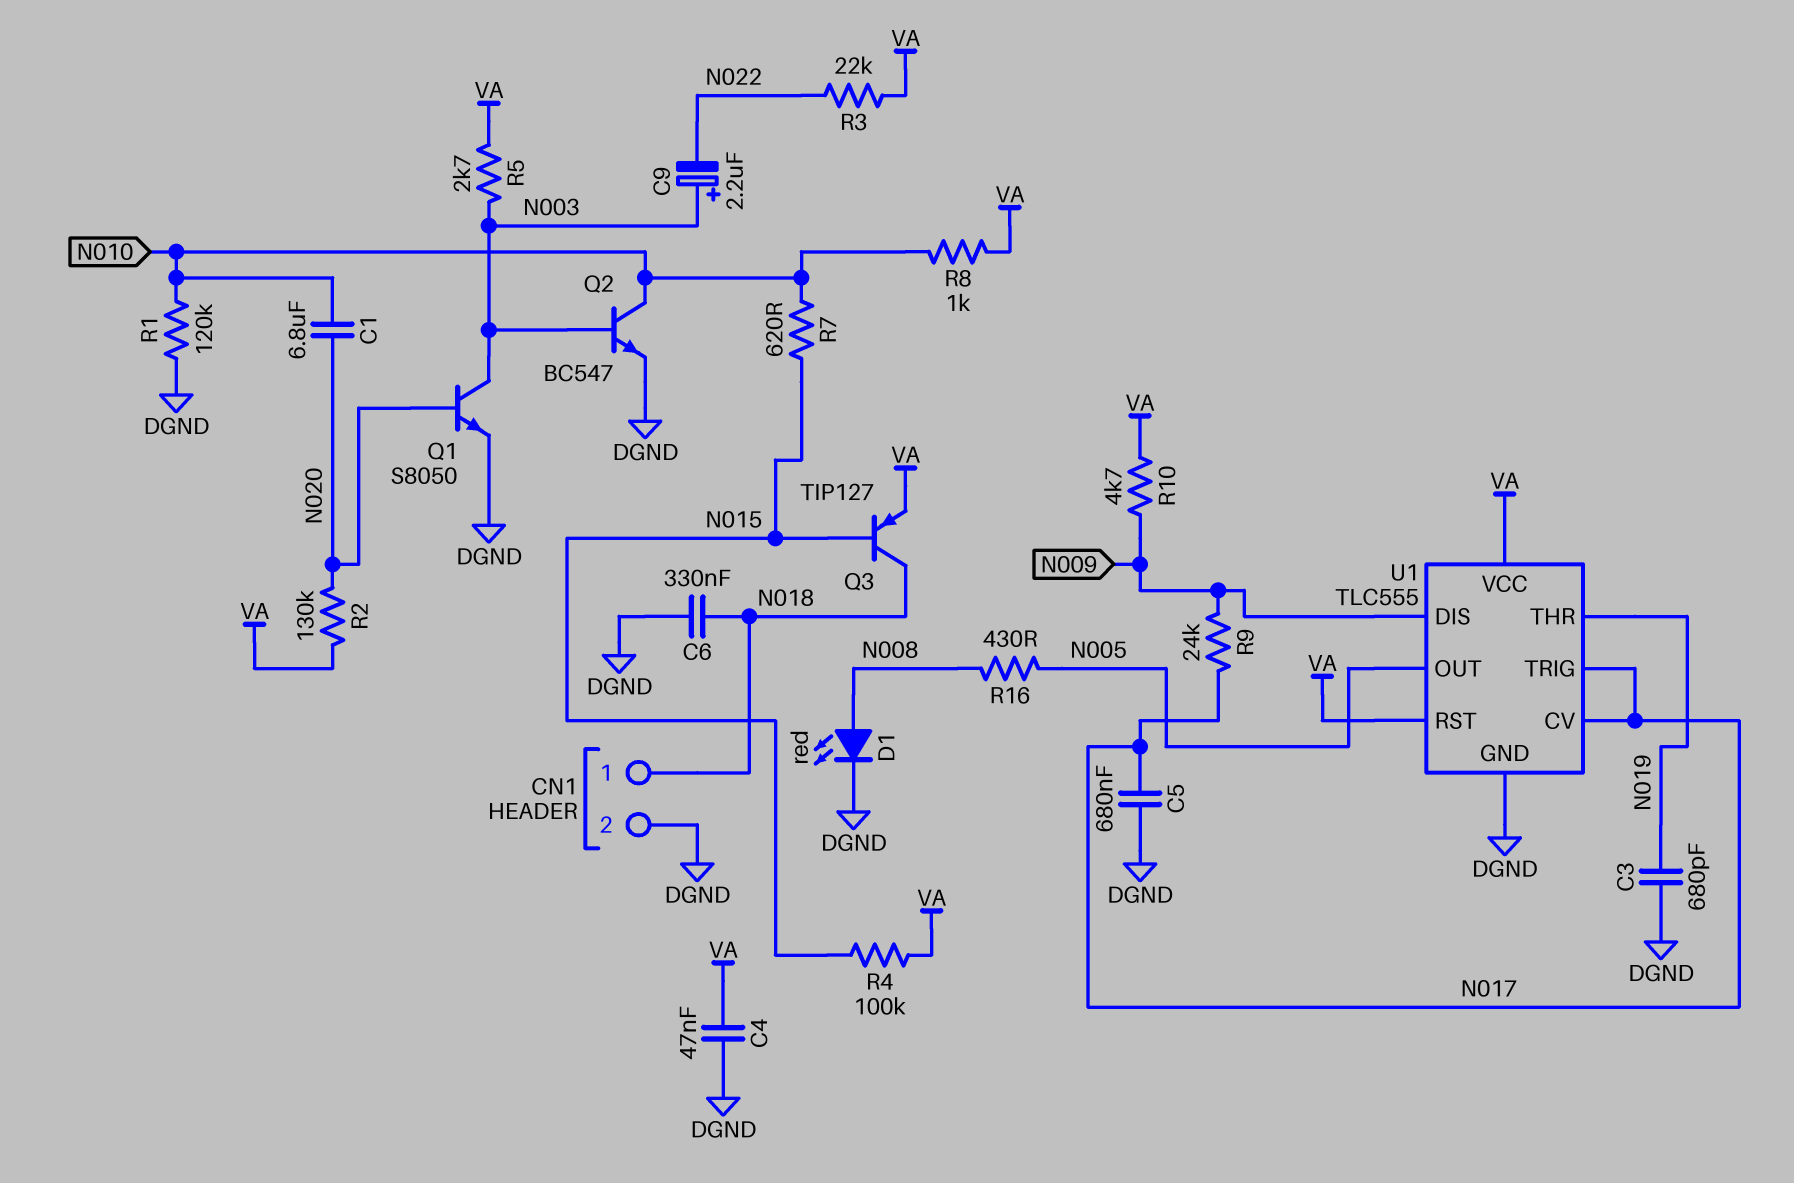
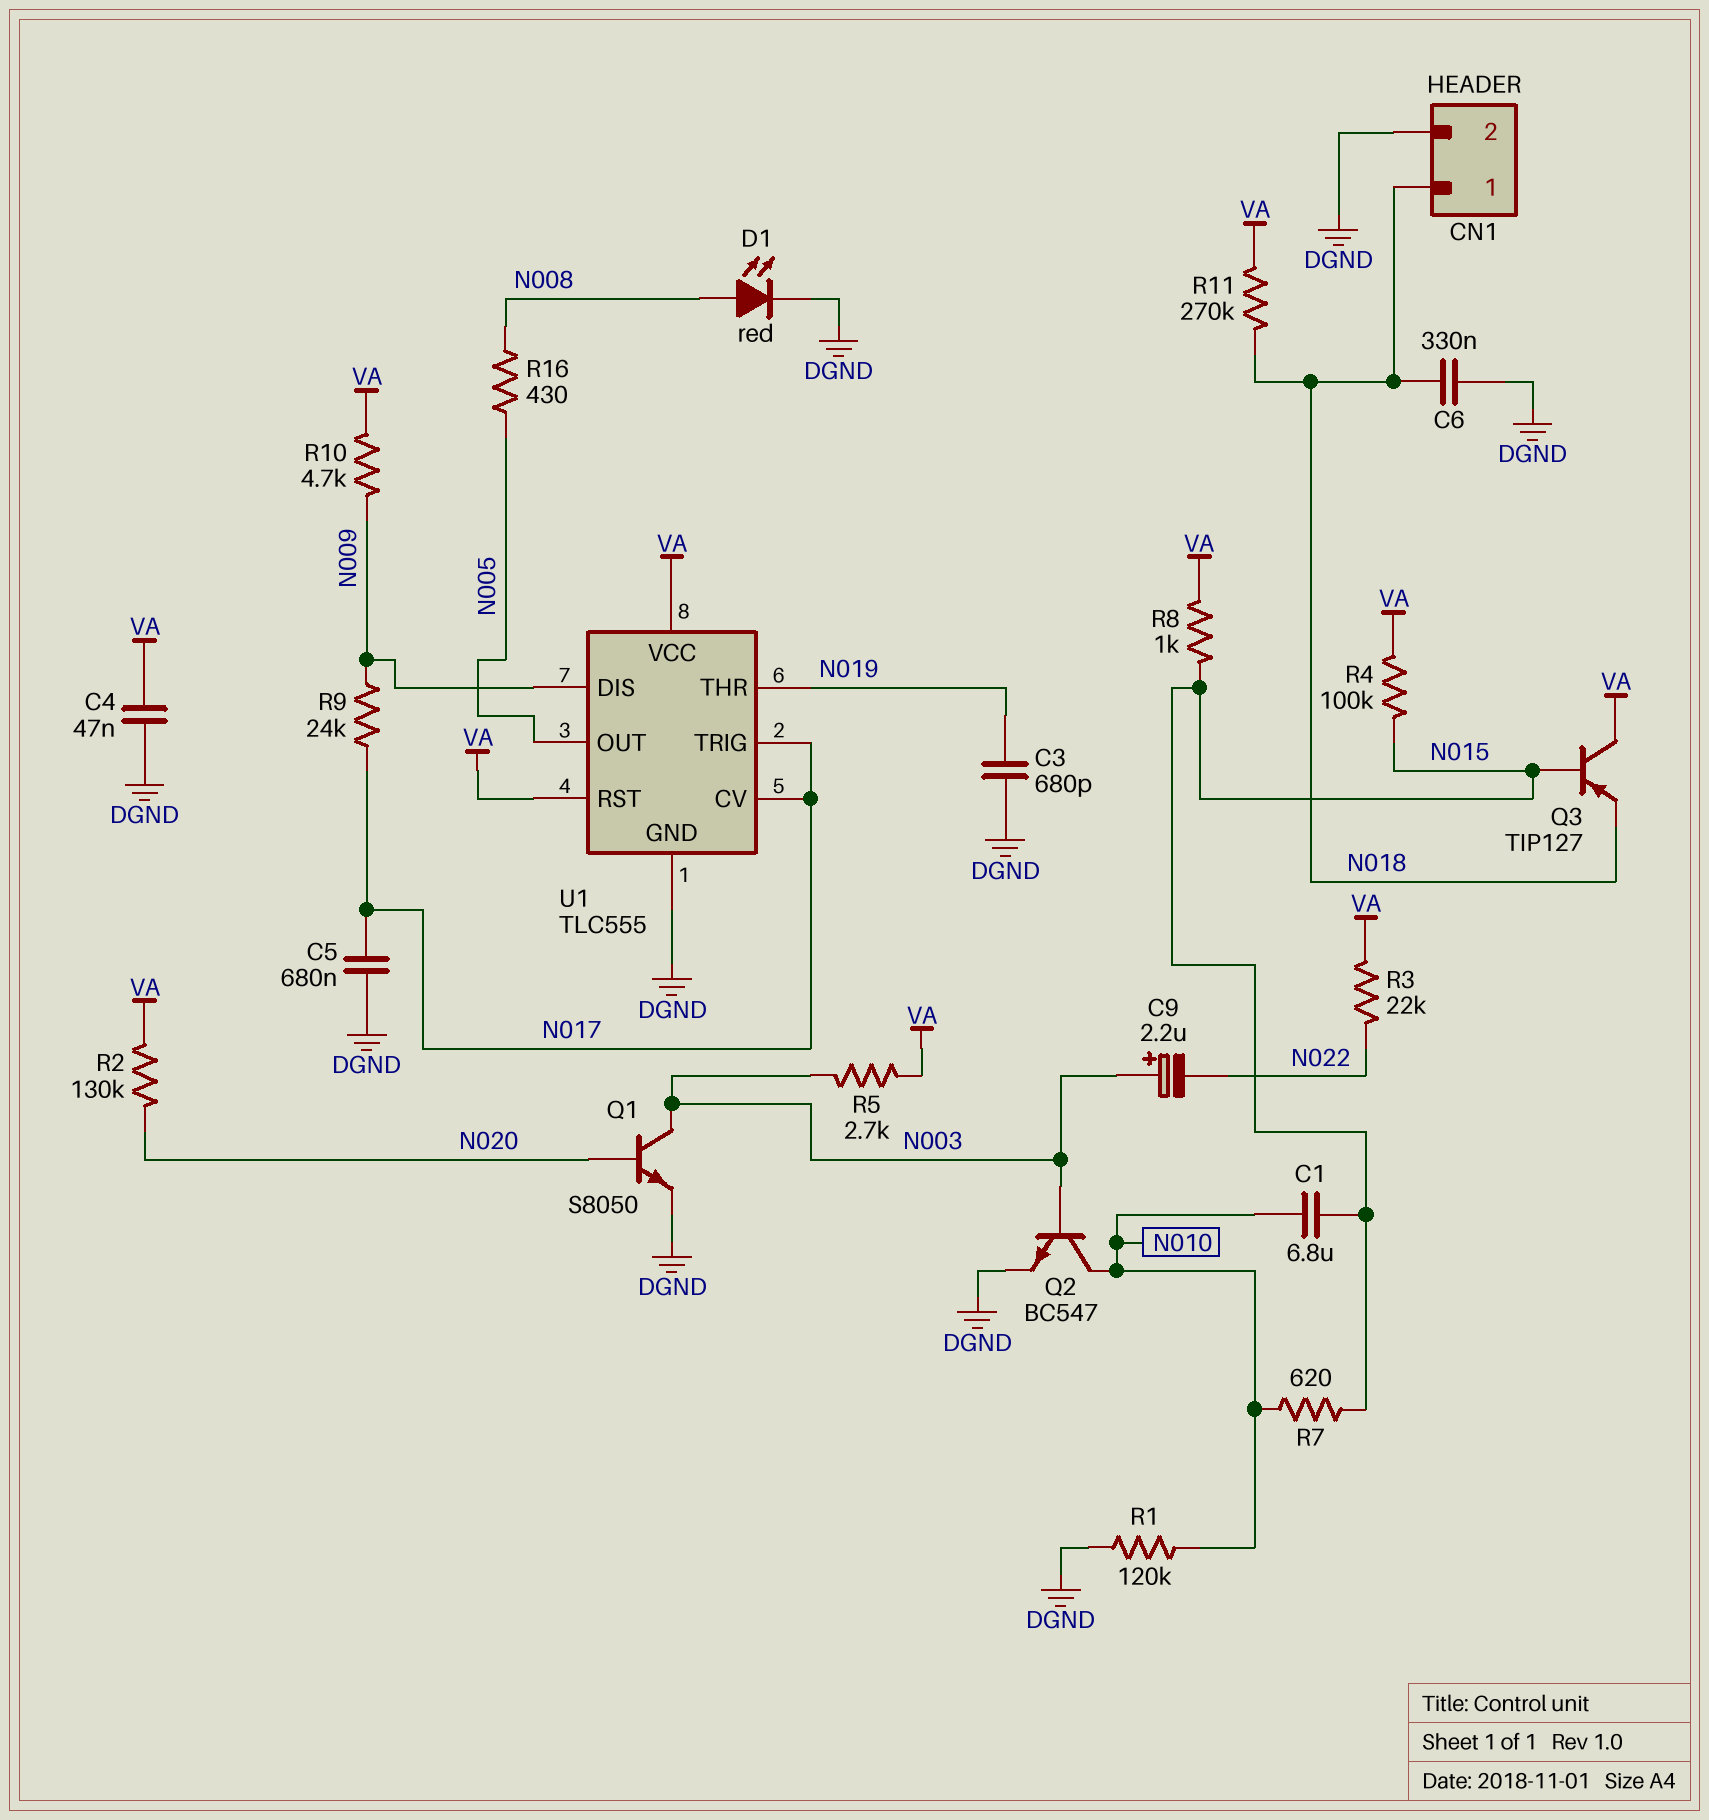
C1: 6.8uF (N010, N020) -> 6.8uF (N010, N015)
Q3: PNP TIP127 (B N015, C N018, E VA) -> PNP TIP127 (B N015, C VA, E N018)
R8: 1k (N010, VA) -> 1k (N015, VA)
R11: none -> 270k (N018, VA)

